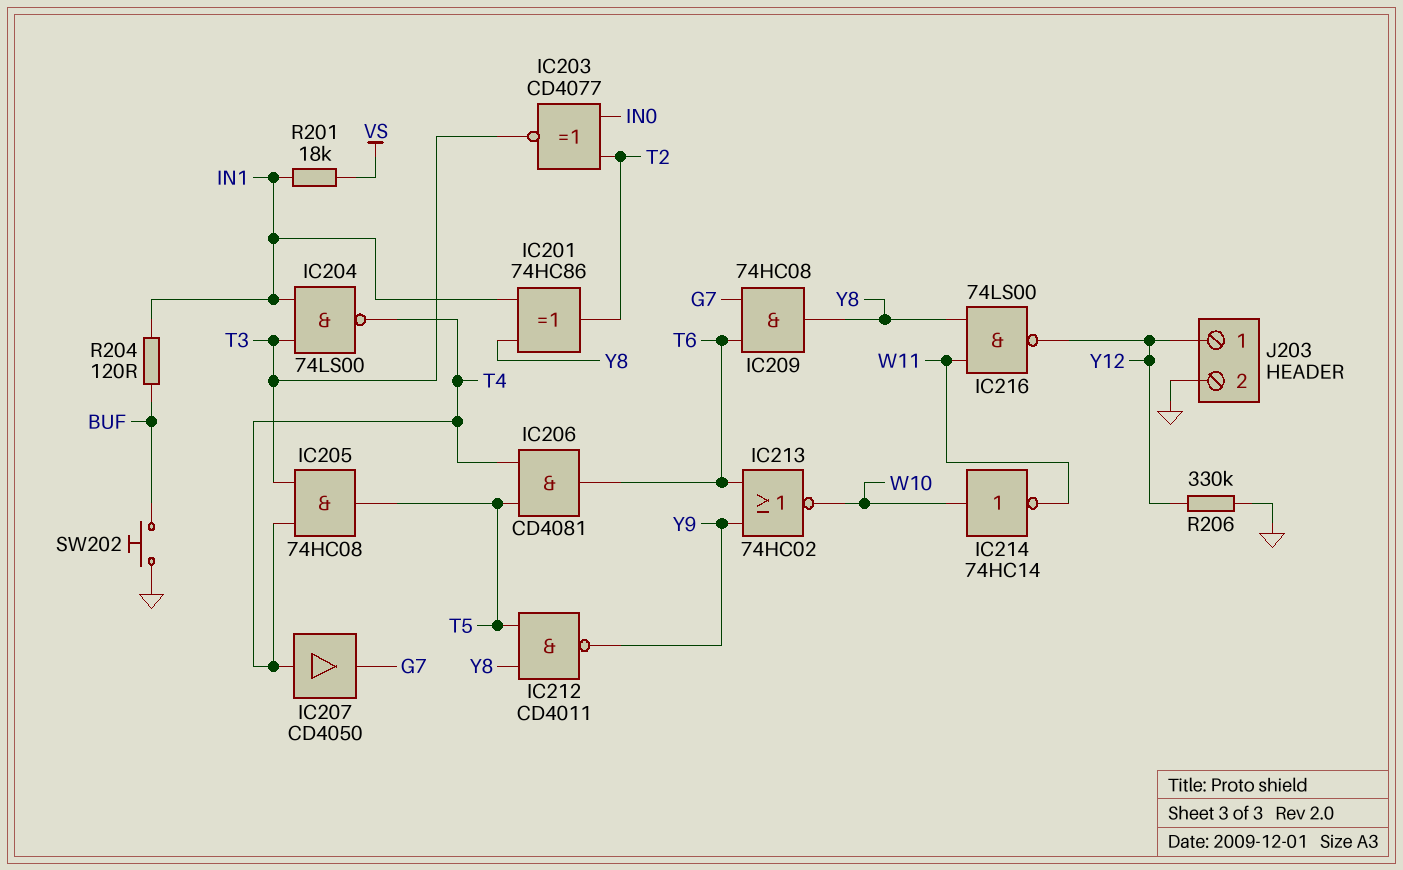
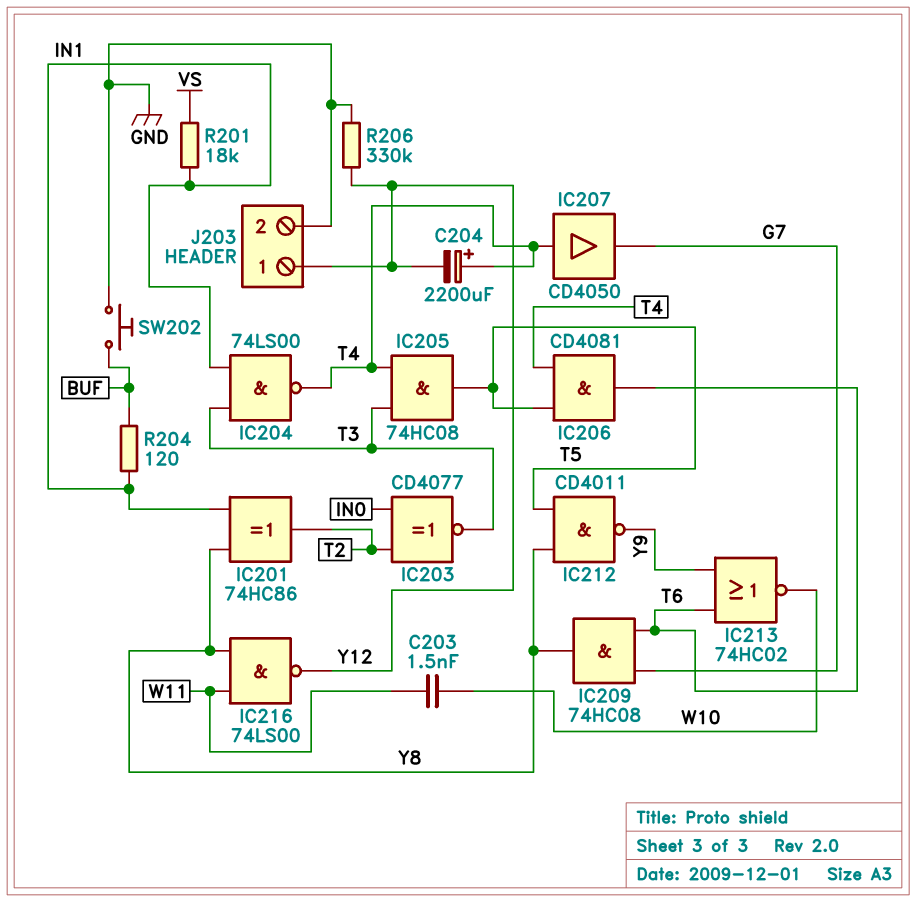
C203: none -> 1.5nF (W10, W11)
C204: none -> 2200uF (plus T4, minus Y12)
IC214: NOT 74HC14 (in W10, out W11) -> none

